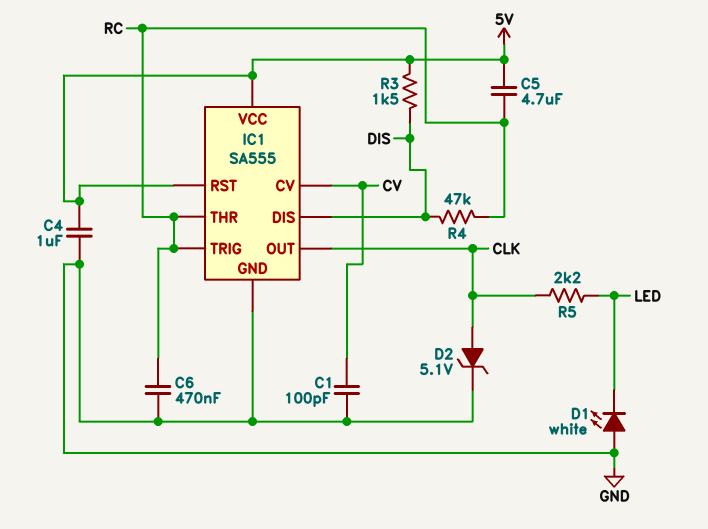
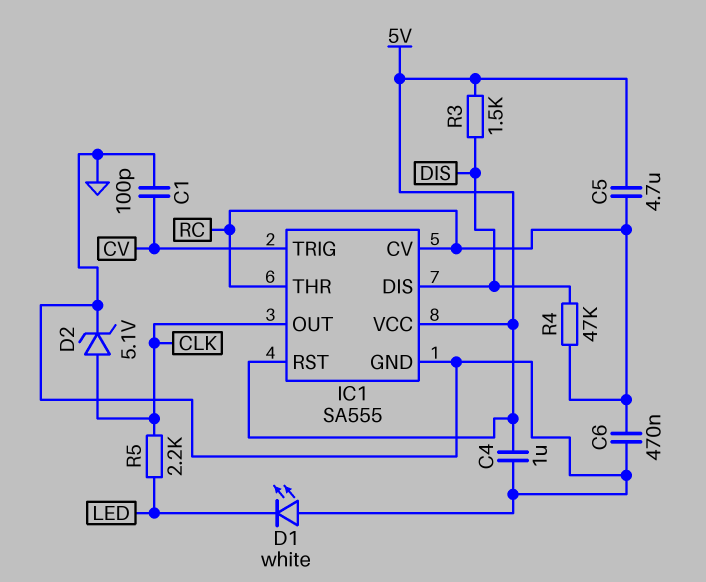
IC1 pin CV: CV -> RC
IC1 pin TRIG: RC -> CV

